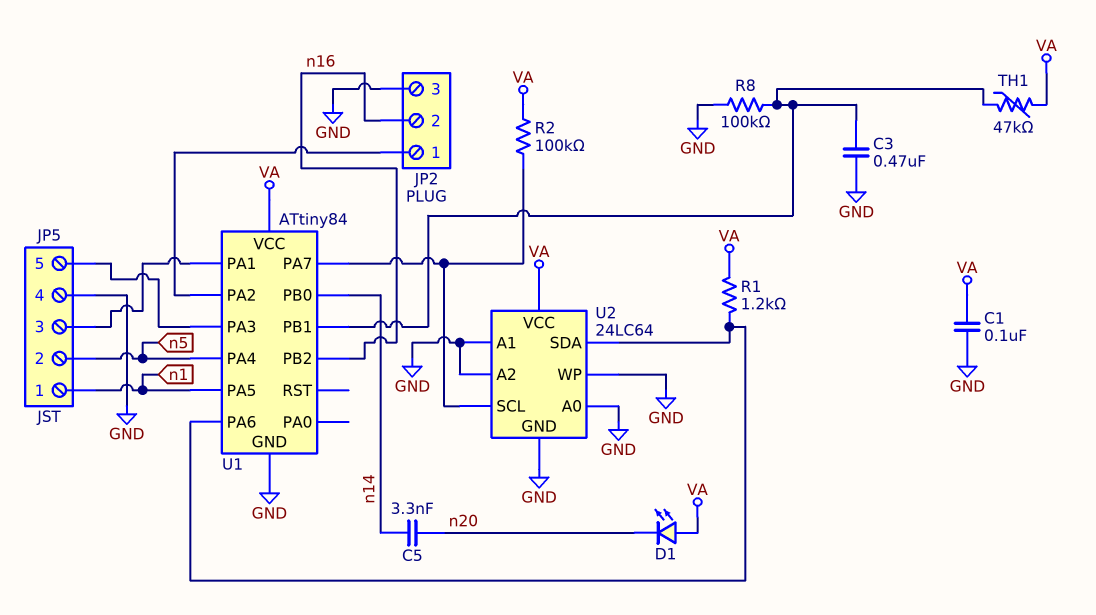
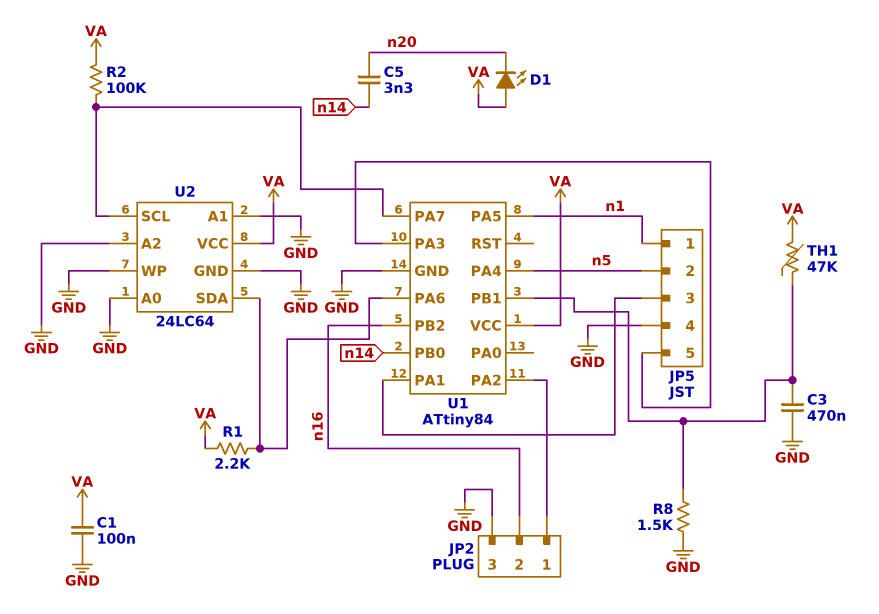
R1: 1.2k (U1/PA6, VA) -> 2.2k (U1/PA6, VA)
R8: 100k (GND, U1/PB1) -> 1.5k (GND, U1/PB1)

